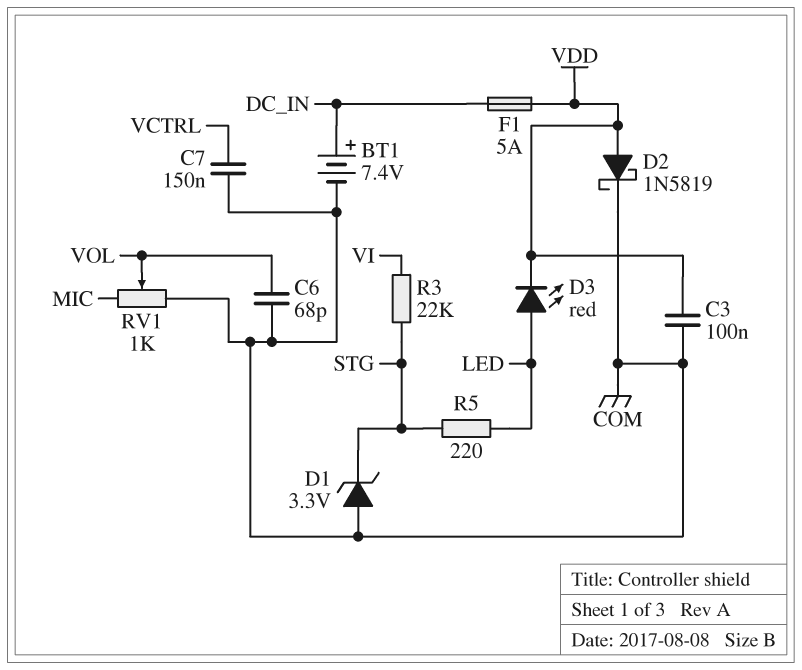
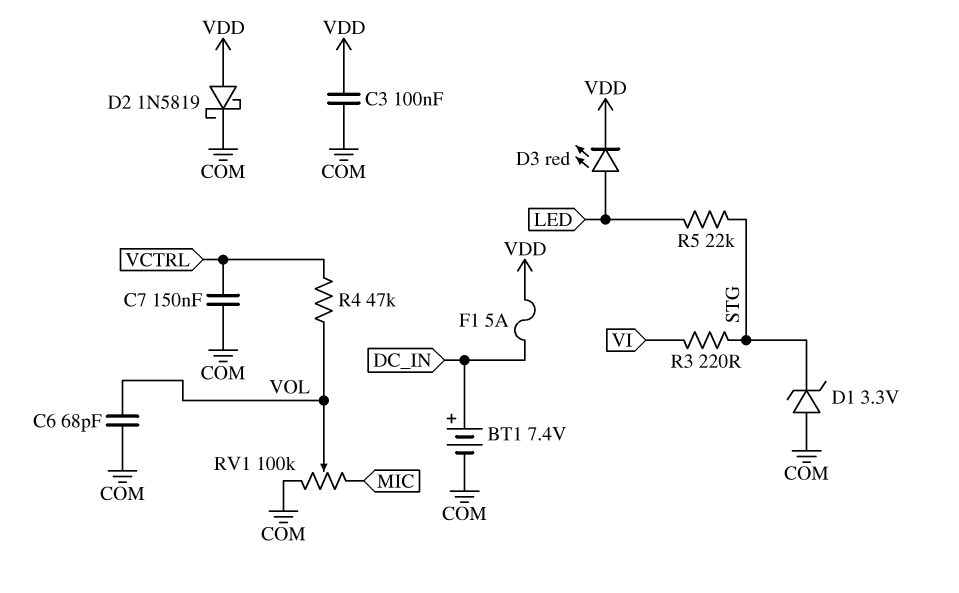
R3: 22k (STG, VI) -> 220 (STG, VI)
R4: none -> 47k (VCTRL, VOL)
R5: 220 (LED, STG) -> 22k (LED, STG)
RV1: 1k (COM, MIC, wiper VOL) -> 100k (COM, MIC, wiper VOL)

